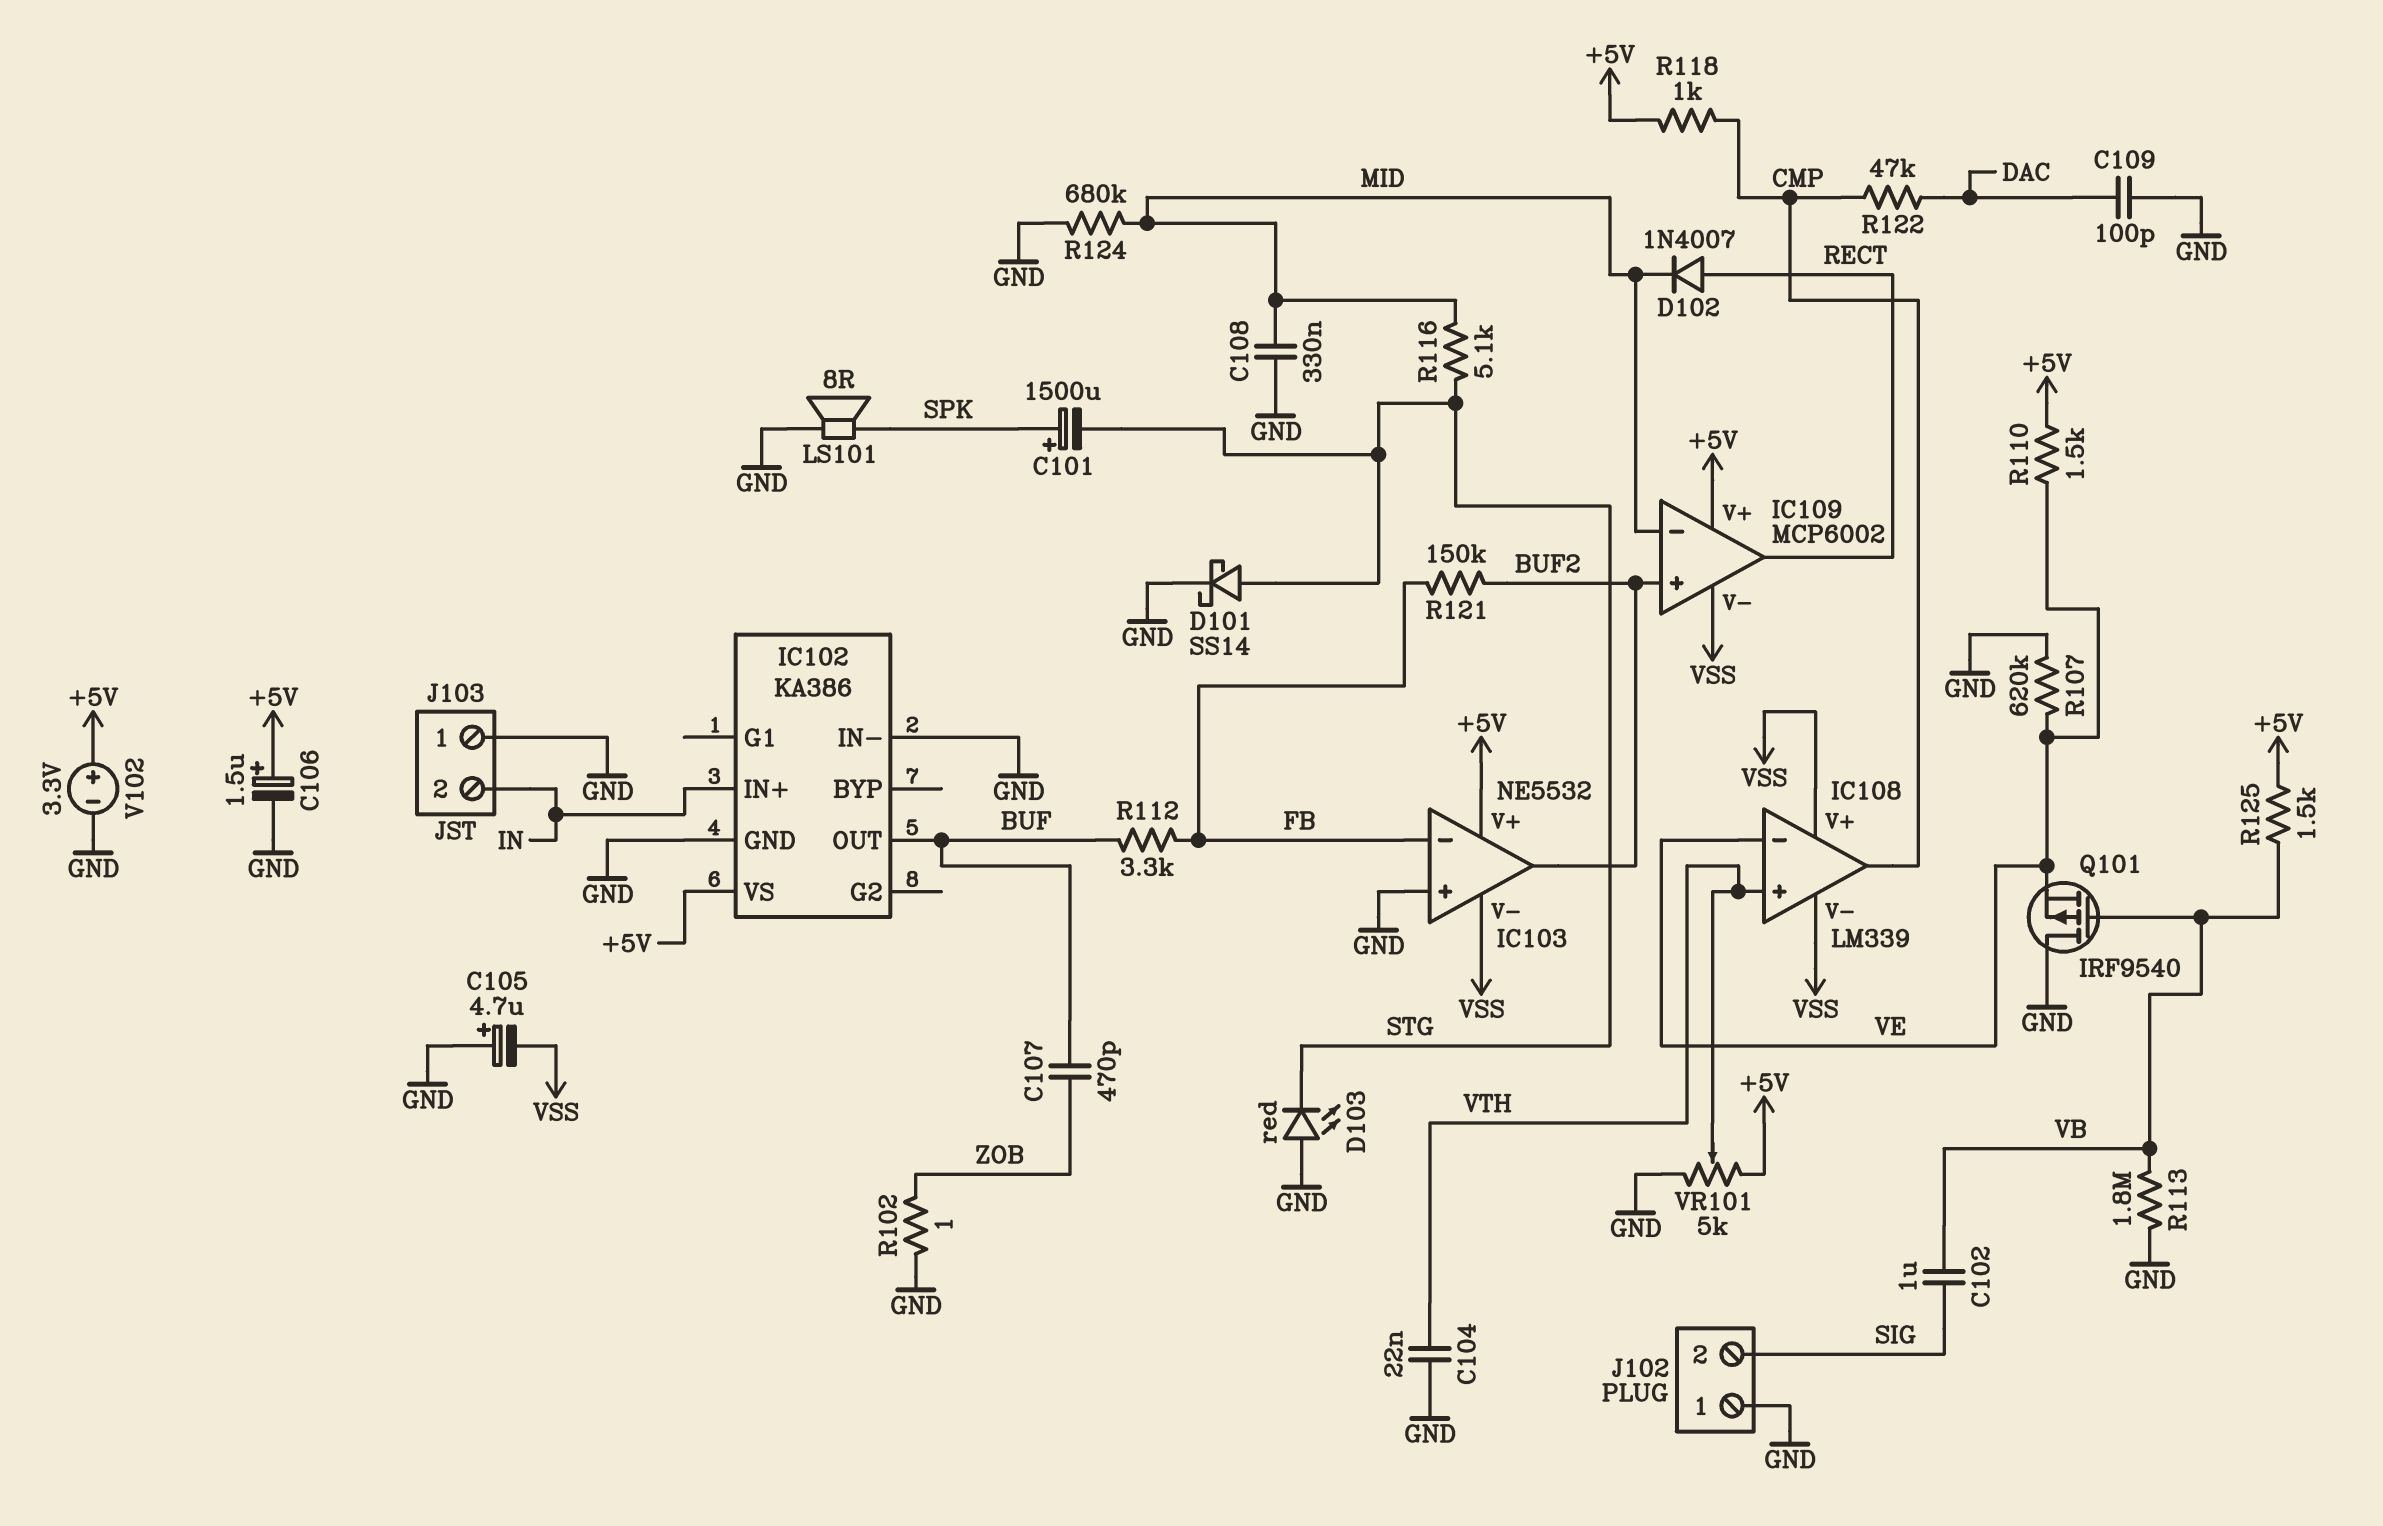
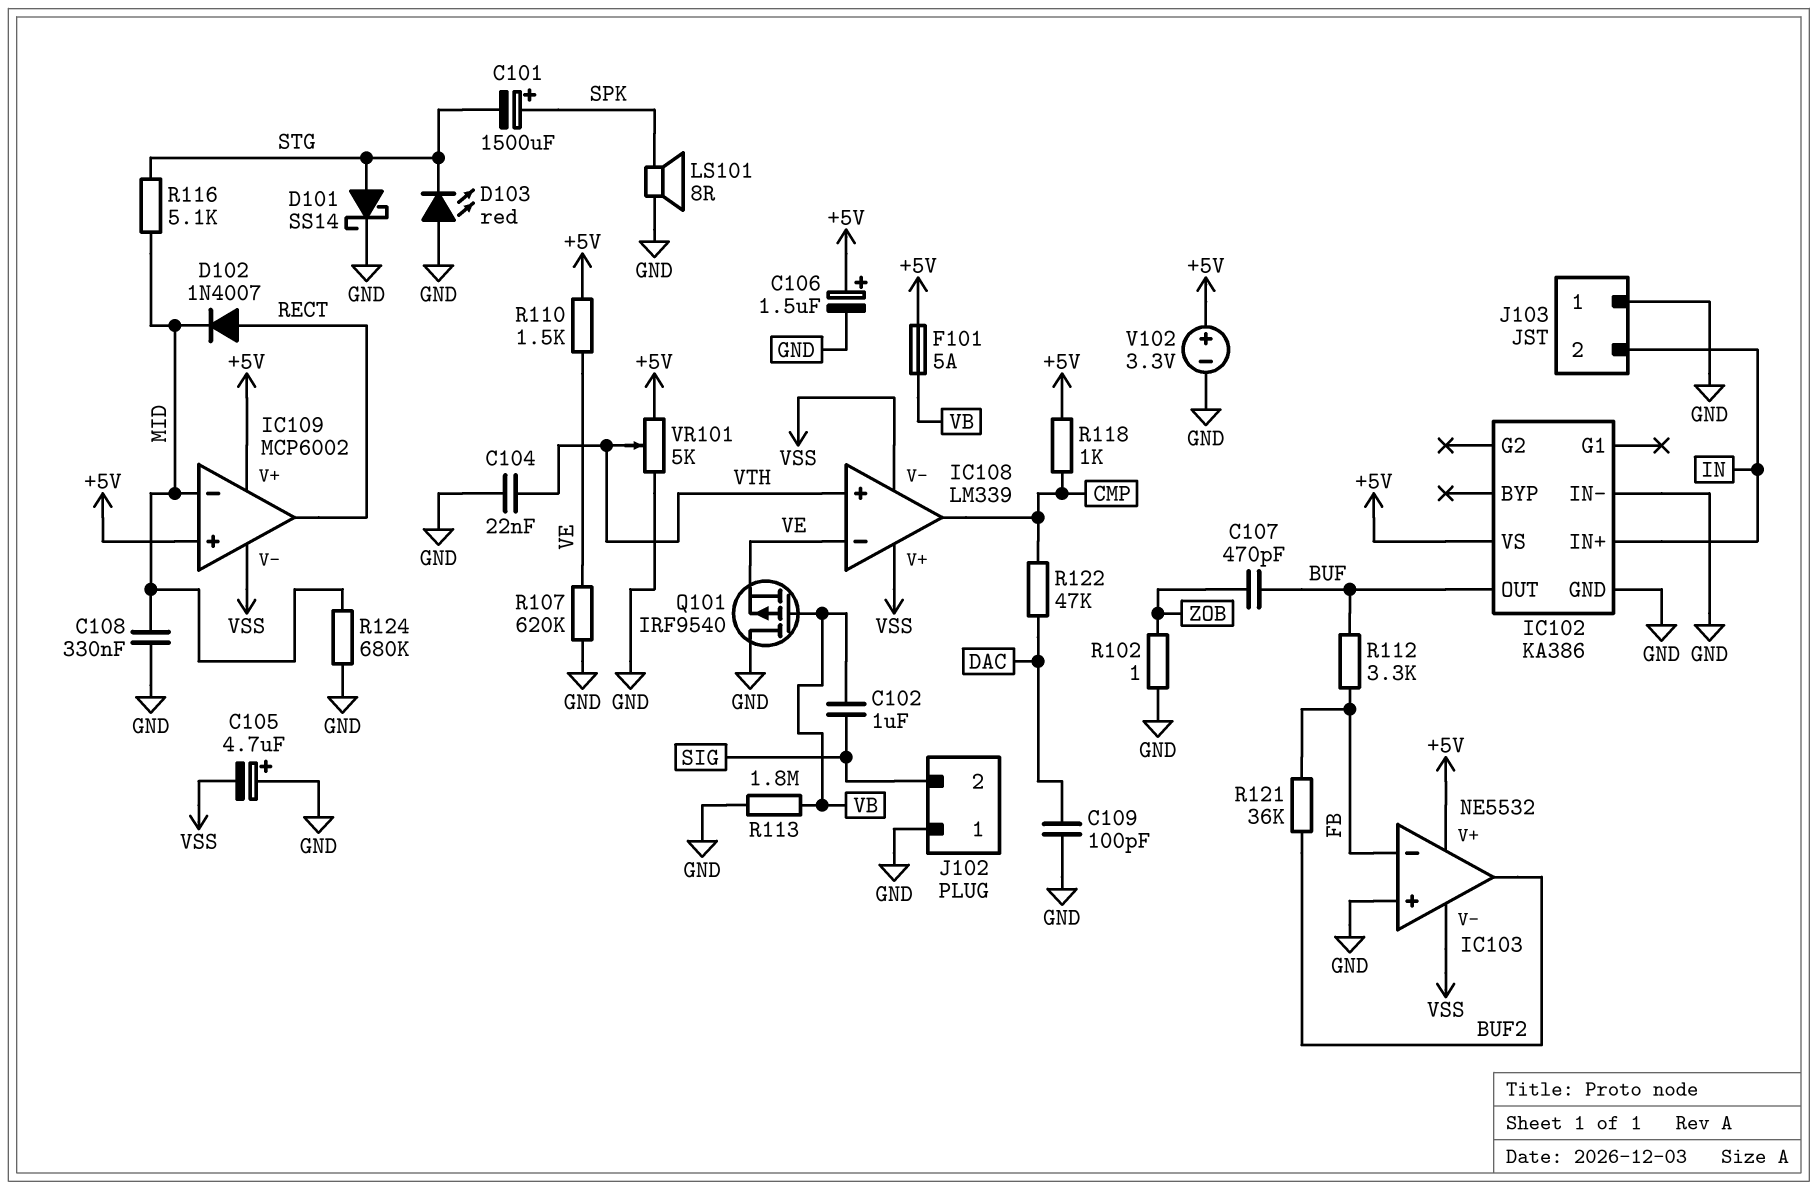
F101: none -> 5A (+5V, VB)
IC109 pin in+: BUF2 -> +5V
R121: 150k (BUF2, FB) -> 36k (BUF2, FB)
R125: 1.5k (+5V, VB) -> none

